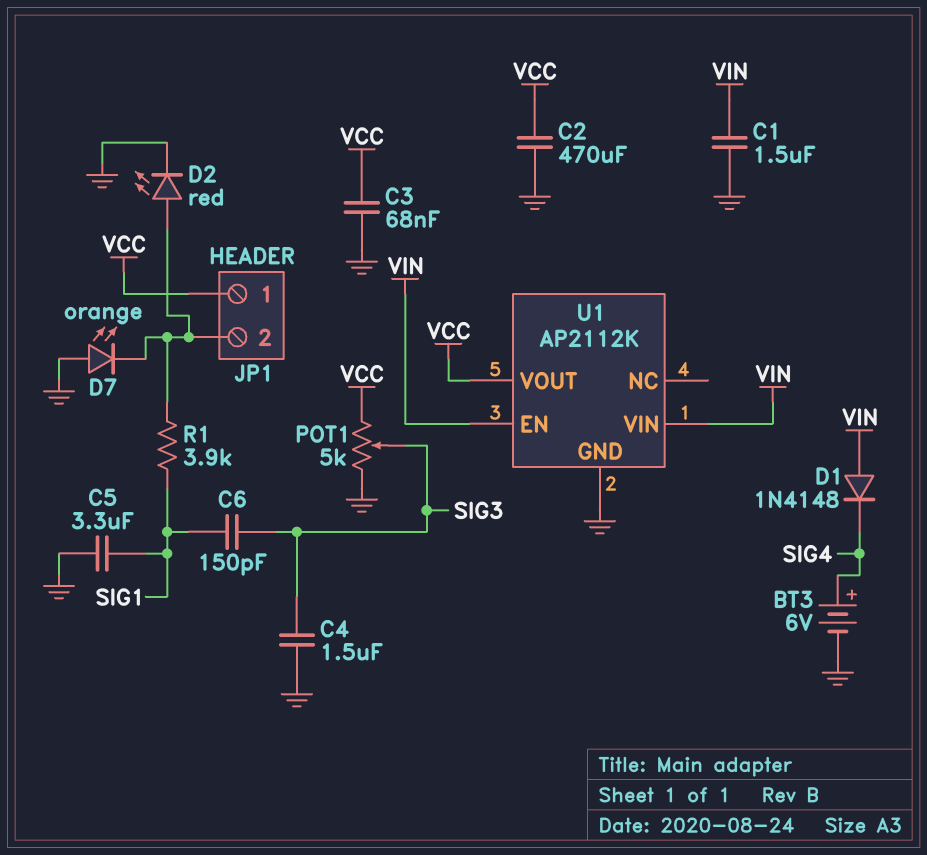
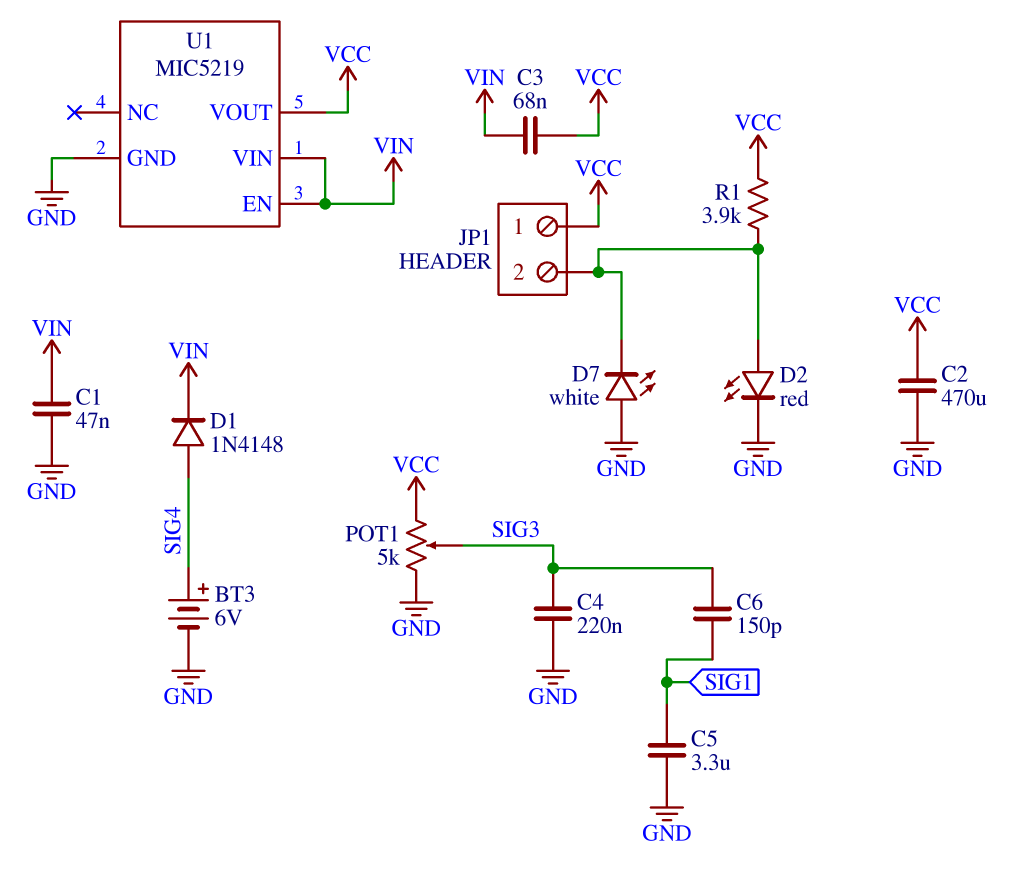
C1: 1.5uF (GND, VIN) -> 47nF (GND, VIN)
C3: 68nF (GND, VCC) -> 68nF (VCC, VIN)
C4: 1.5uF (GND, SIG3) -> 220nF (GND, SIG3)
D1: diode 1N4148 (A VIN, K SIG4) -> diode 1N4148 (A SIG4, K VIN)
D7: LED orange (A GND, K JP1/2) -> LED white (A GND, K JP1/2)
R1: 3.9k (JP1/2, SIG1) -> 3.9k (JP1/2, VCC)
U1: AP2112K -> MIC5219

